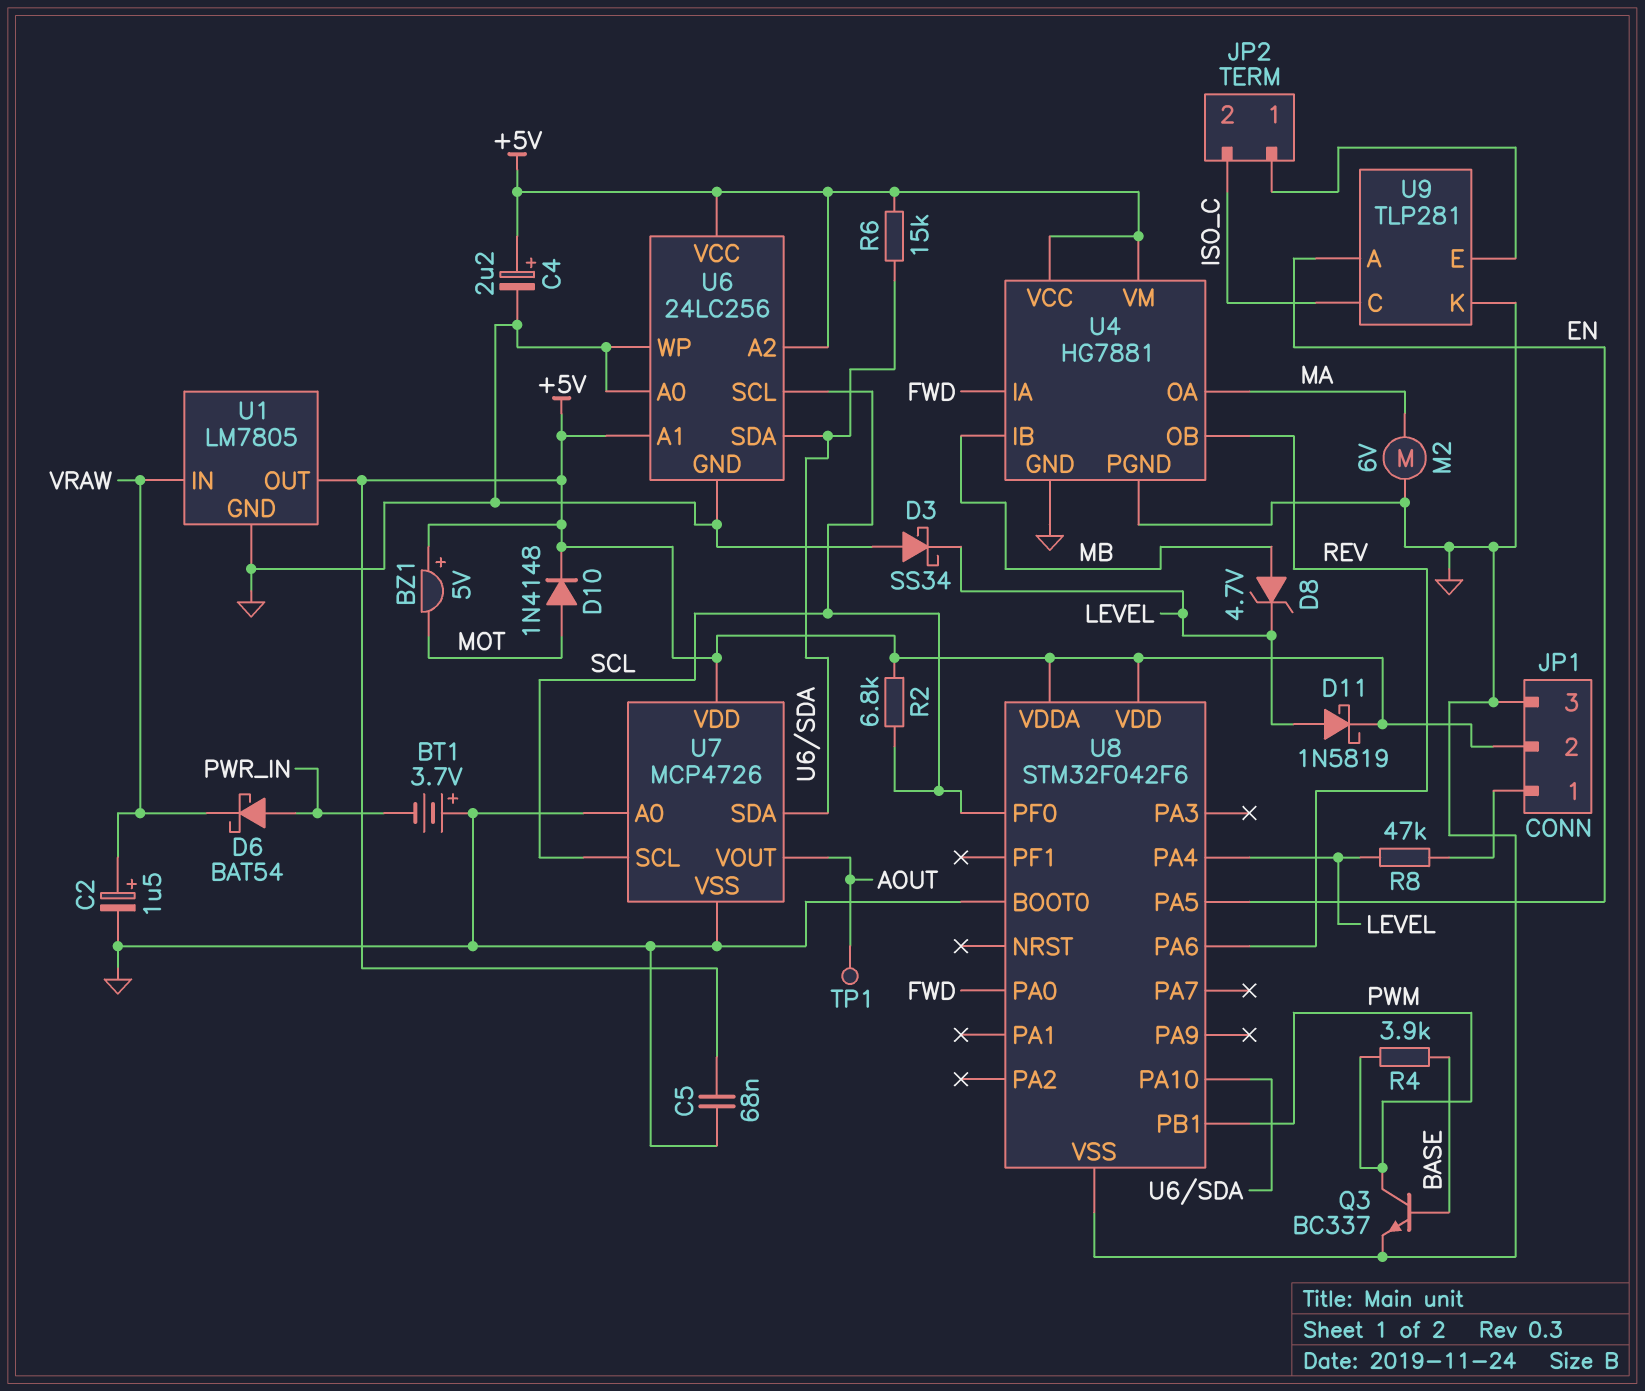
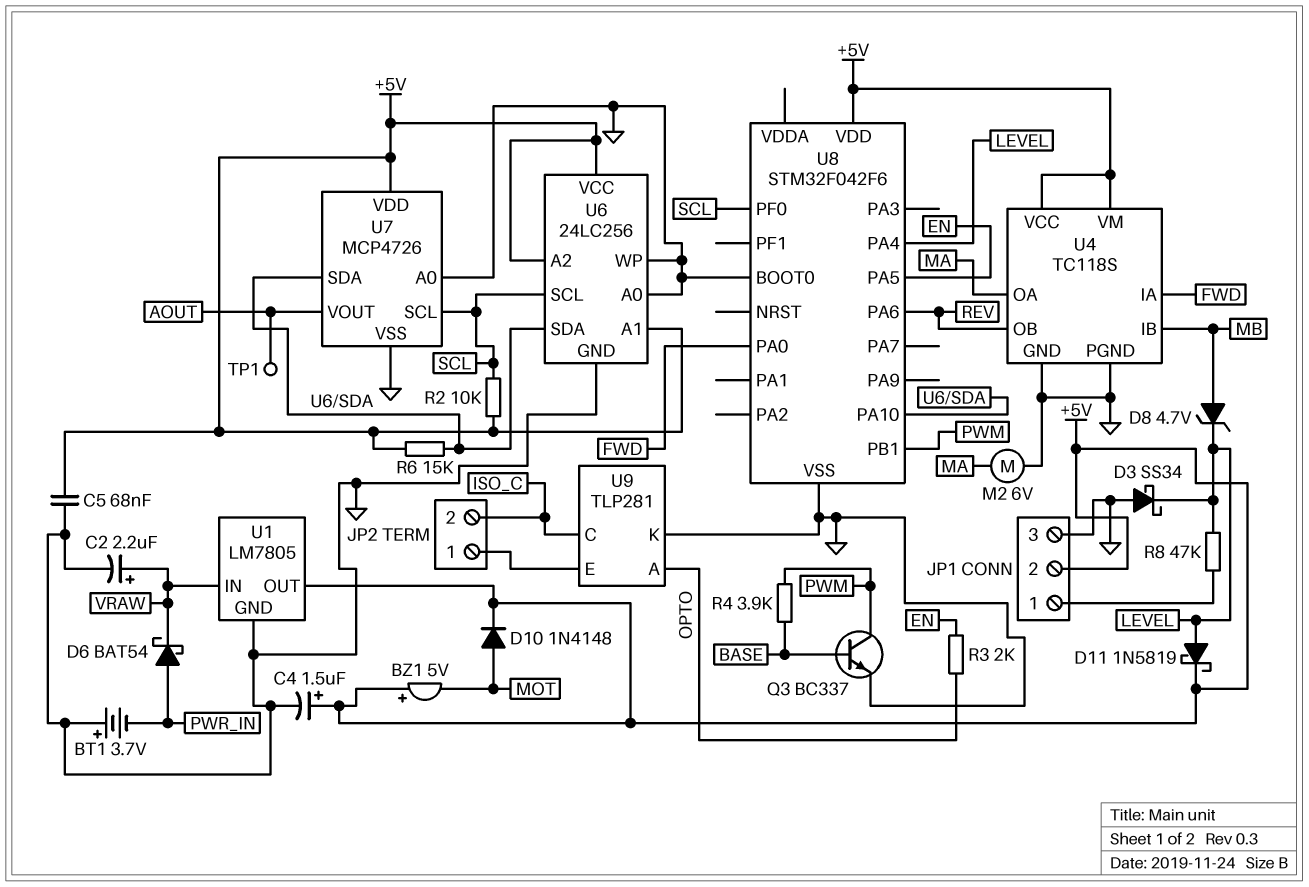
C2: 1.5uF (plus VRAW, minus GND) -> 2.2uF (plus VRAW, minus GND)
C4: 2.2uF (plus +5V, minus GND) -> 1.5uF (plus +5V, minus GND)
R2: 6.8k (+5V, SCL) -> 10k (+5V, SCL)
R3: none -> 2k (EN, OPTO)
U4: HG7881 -> TC118S
U8 pin VDDA: +5V -> none
U9 pin A: EN -> OPTO

